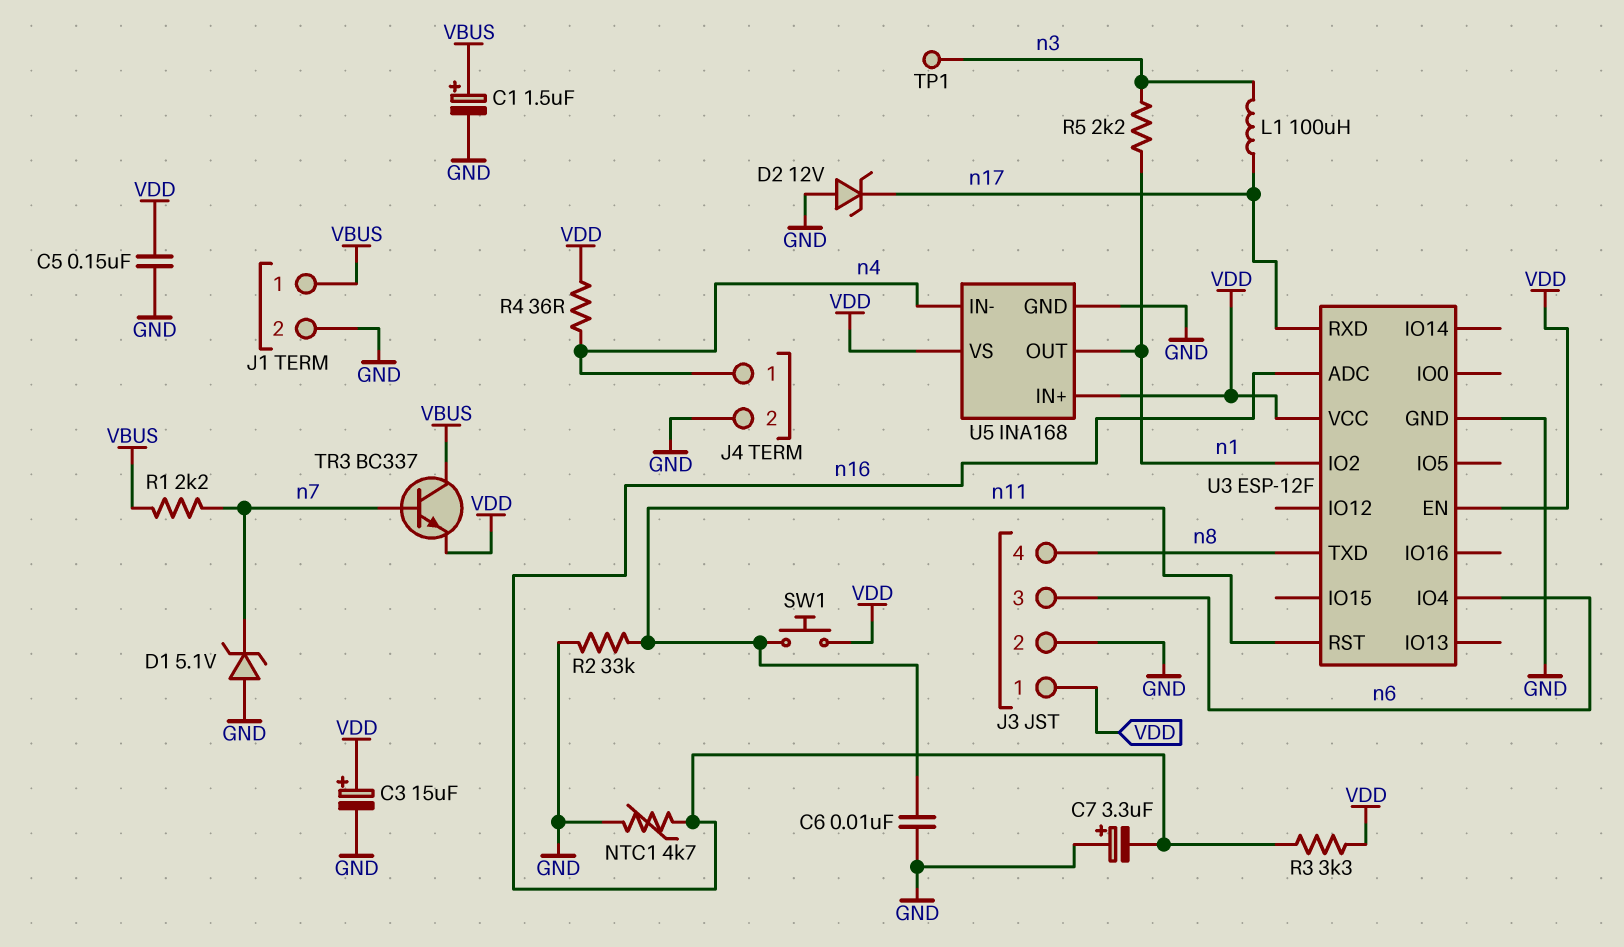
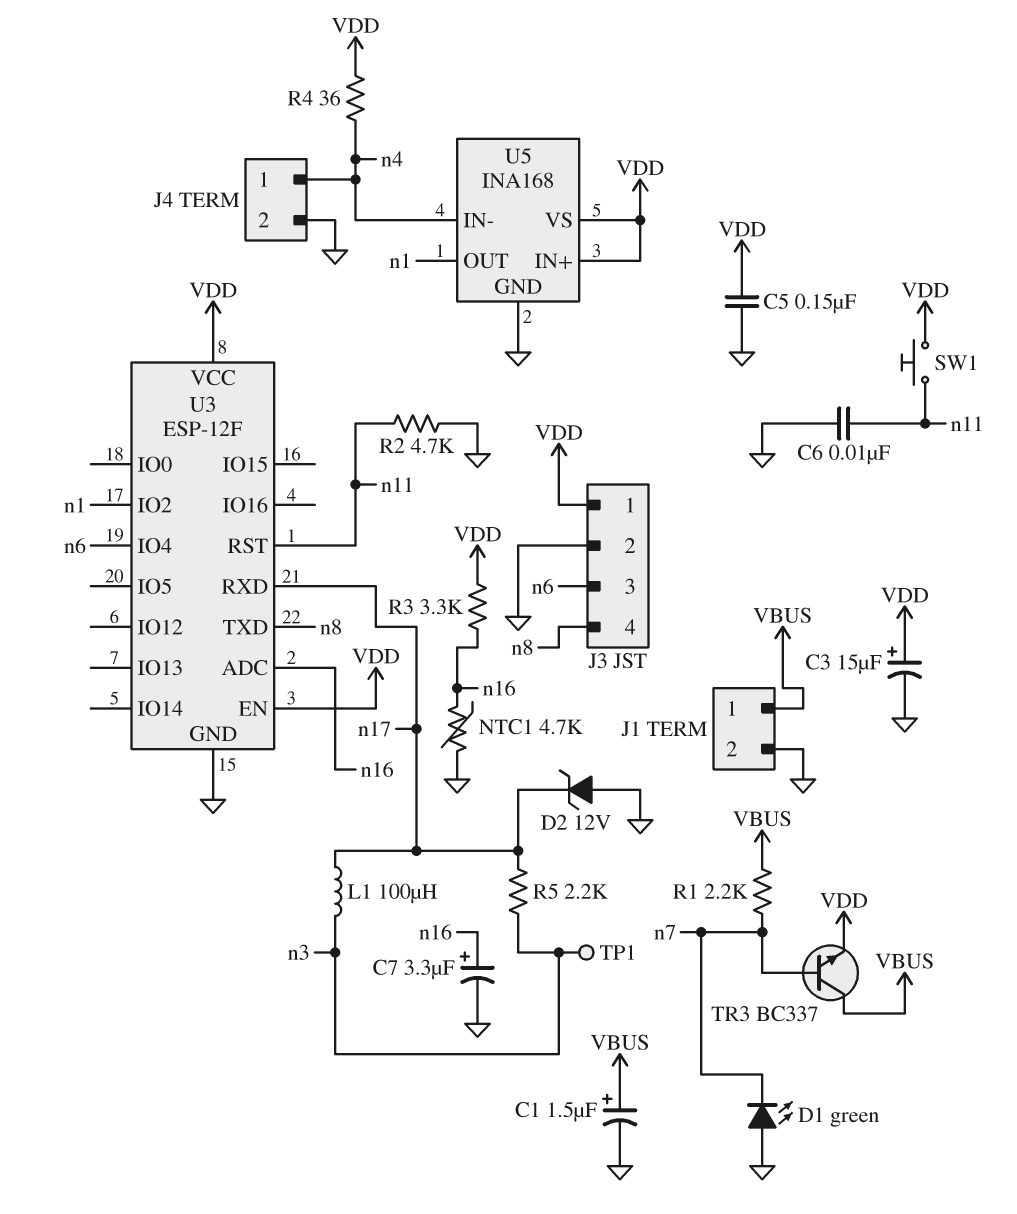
C7: 3.3uF (plus GND, minus n16) -> 3.3uF (plus n16, minus GND)
D1: zener 5.1V (A GND, K n7) -> LED green (A GND, K n7)
R2: 33k (GND, n11) -> 4.7k (GND, n11)
R5: 2.2k (n1, n3) -> 2.2k (n3, n17)

